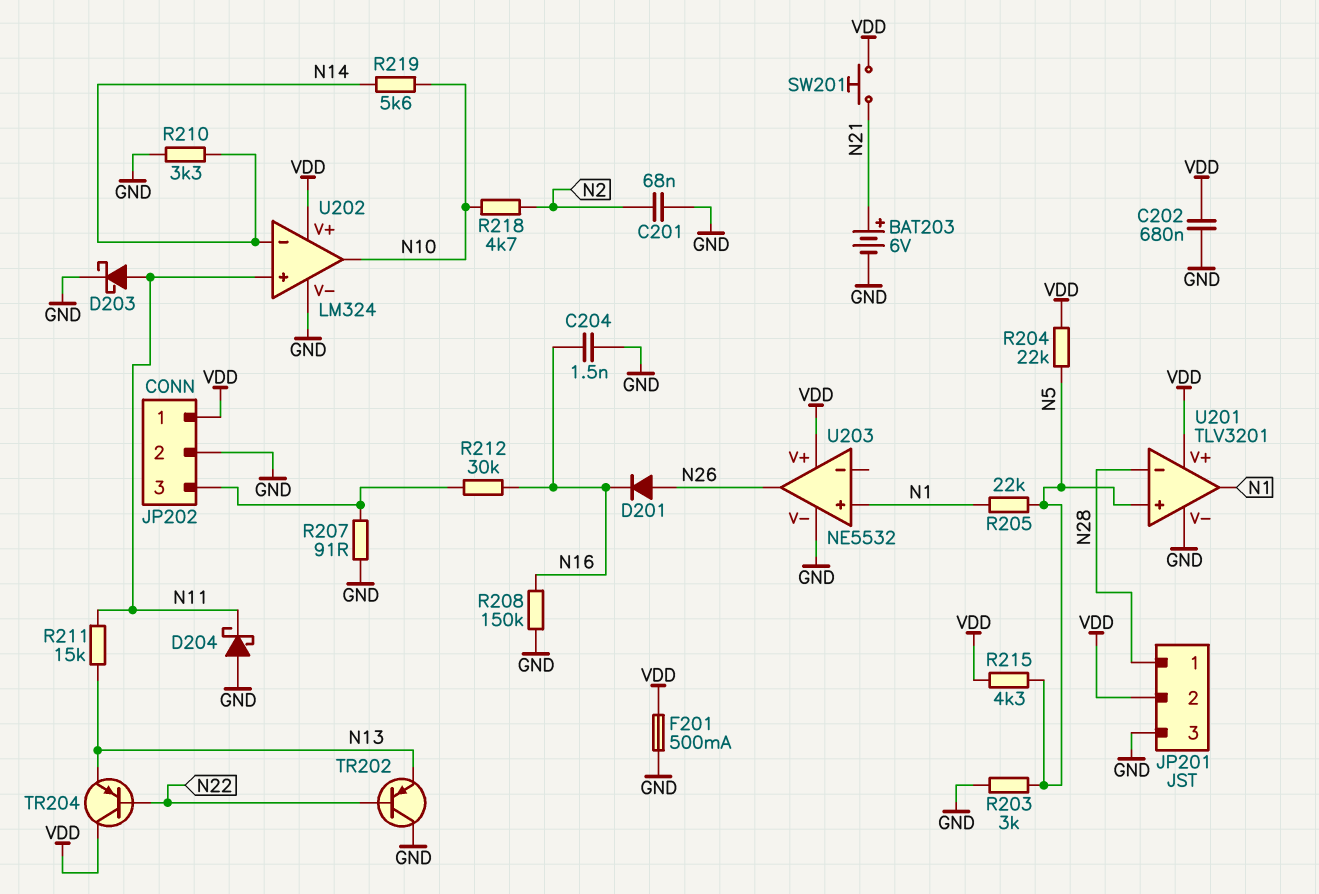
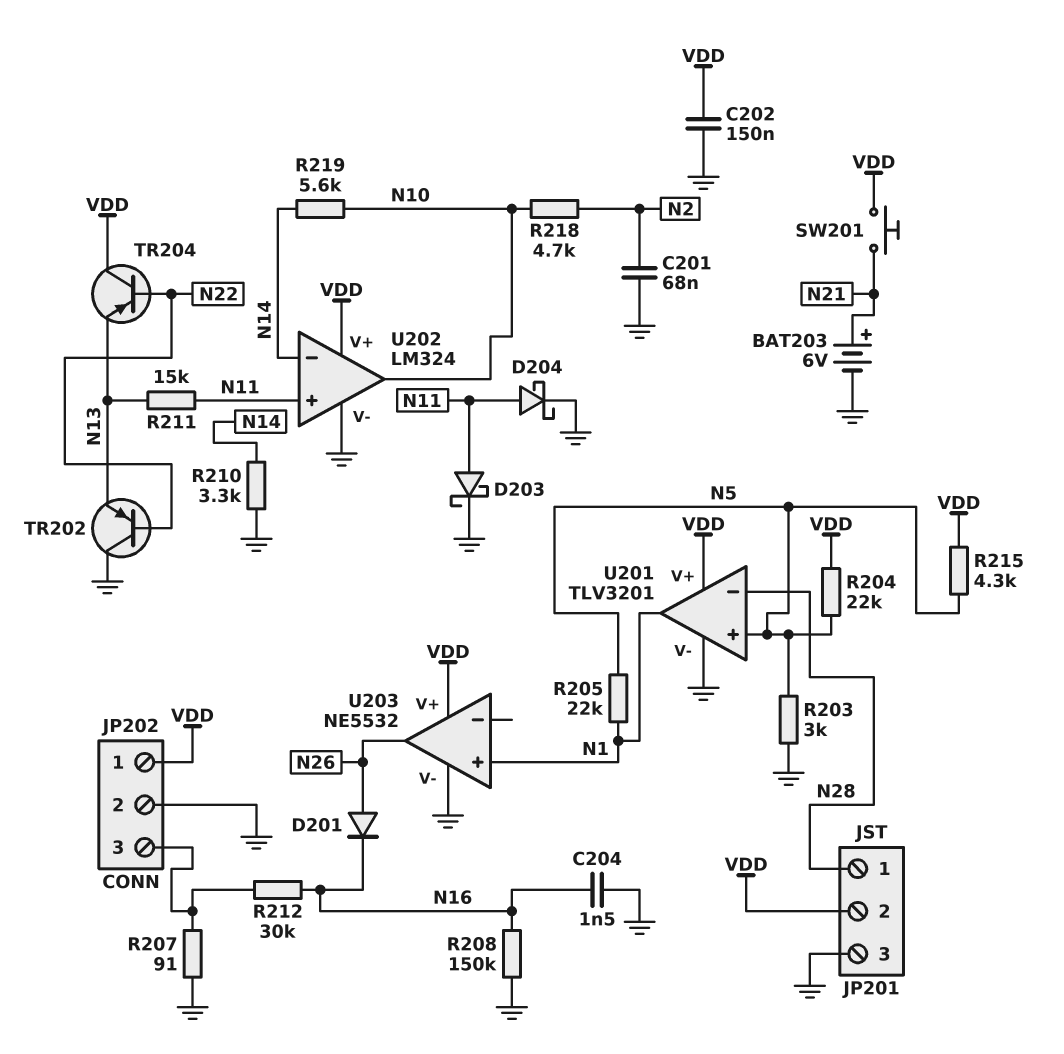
C202: 680nF (GND, VDD) -> 150nF (GND, VDD)
D204: schottky (A GND, K N11) -> schottky (A N11, K GND)
F201: 500mA (GND, VDD) -> none

